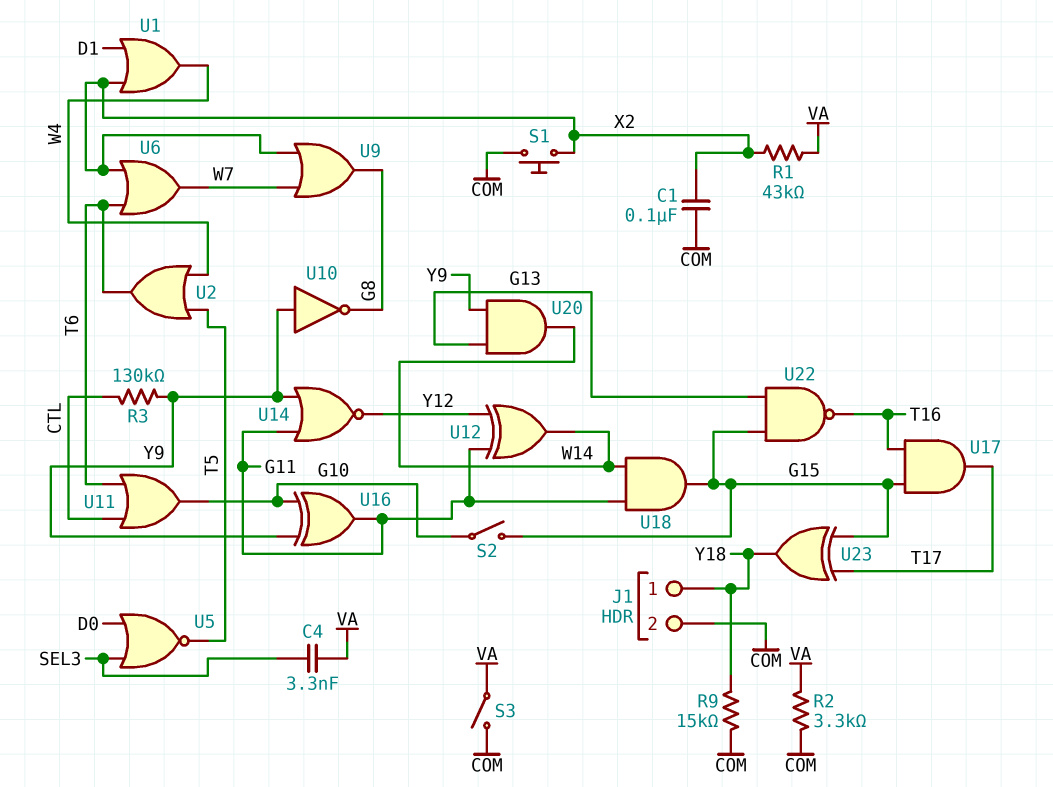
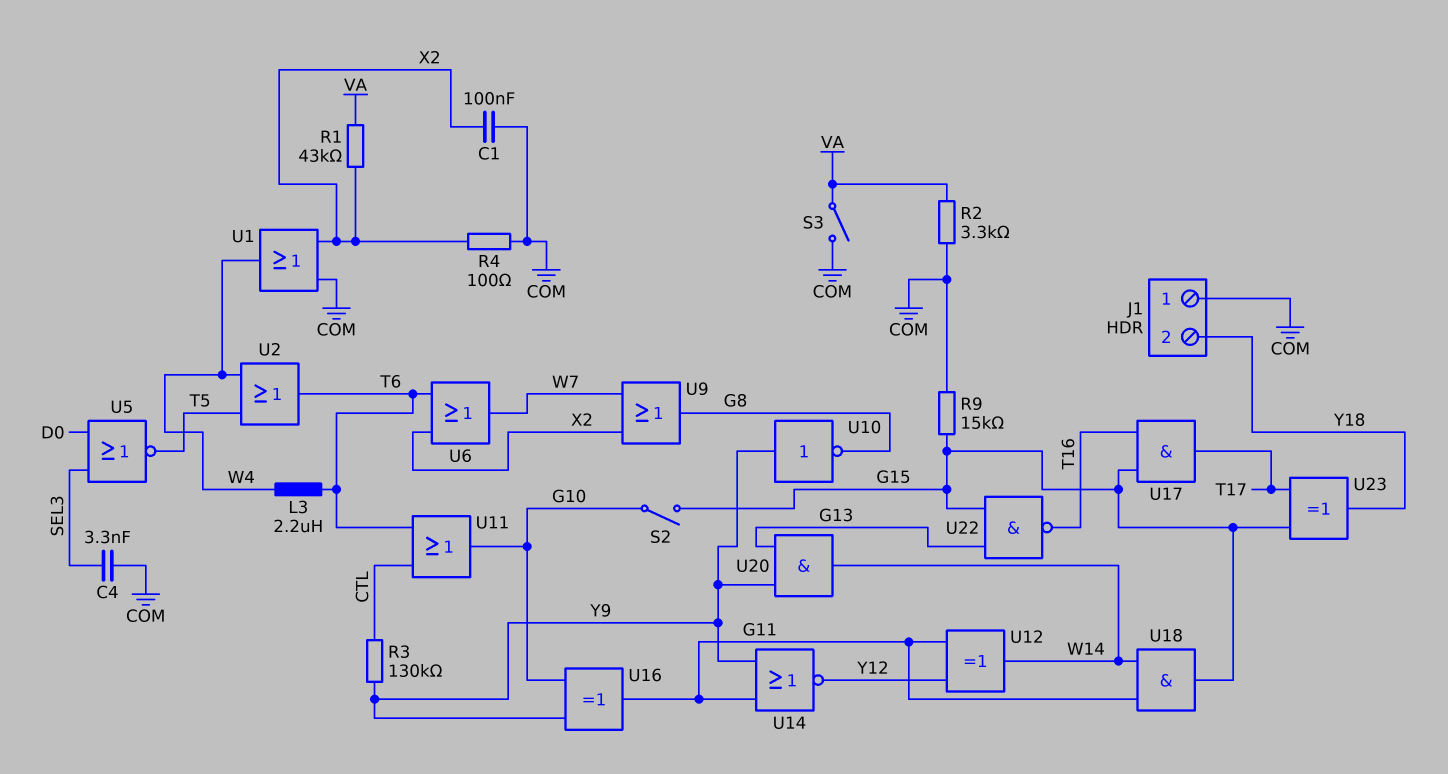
C4: 3.3nF (SEL3, VA) -> 3.3nF (COM, SEL3)
J1 pin 1: Y18 -> COM
J1 pin 2: COM -> Y18
L3: none -> 2.2uH (T6, W4)
R4: none -> 100 (COM, X2)
R9: 15k (COM, Y18) -> 15k (COM, G15)
S1: button (COM, X2) -> none
U1: OR (in D1, in X2, out W4) -> OR (in COM, in X2, out W4)

